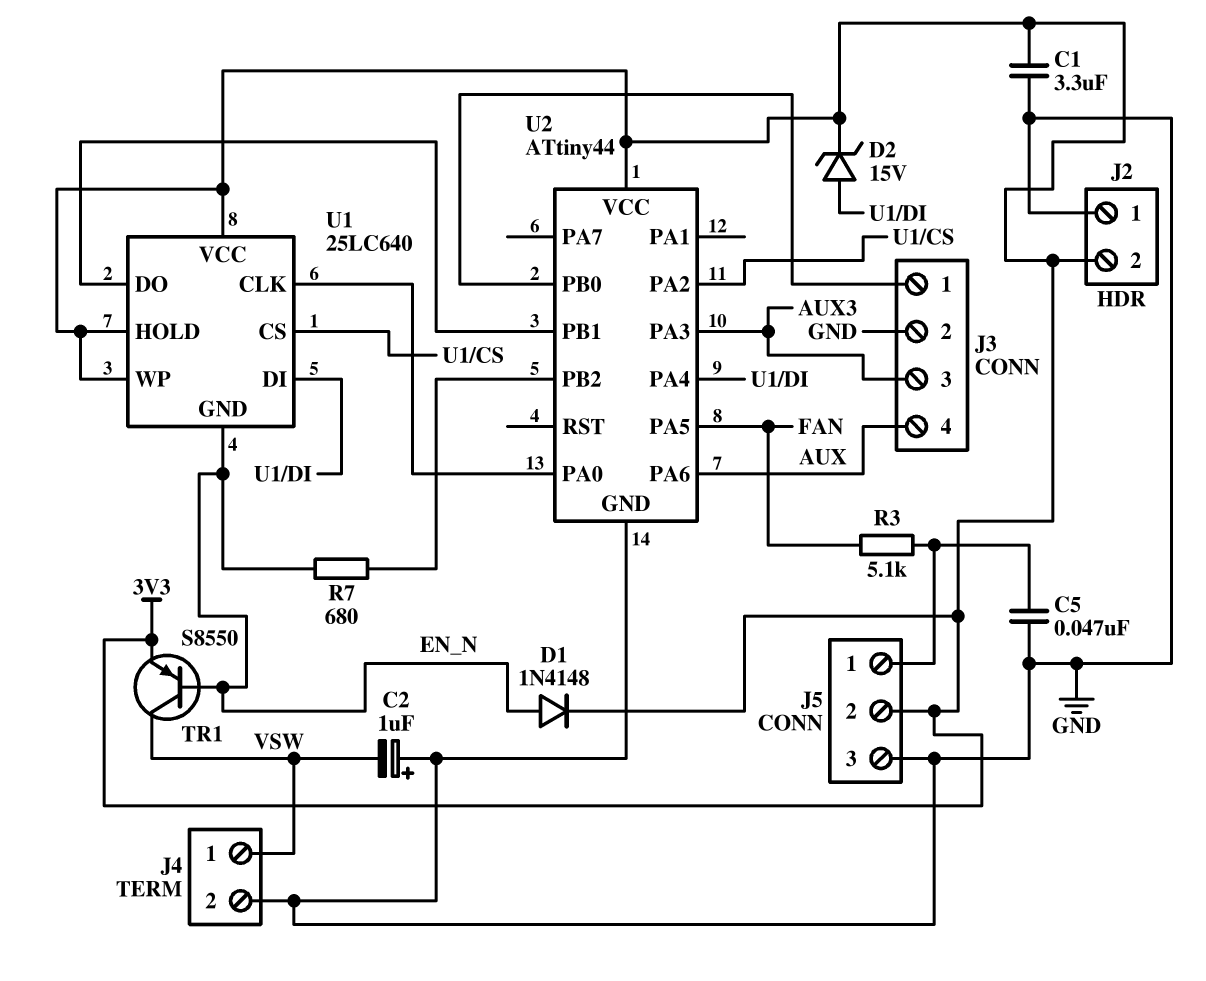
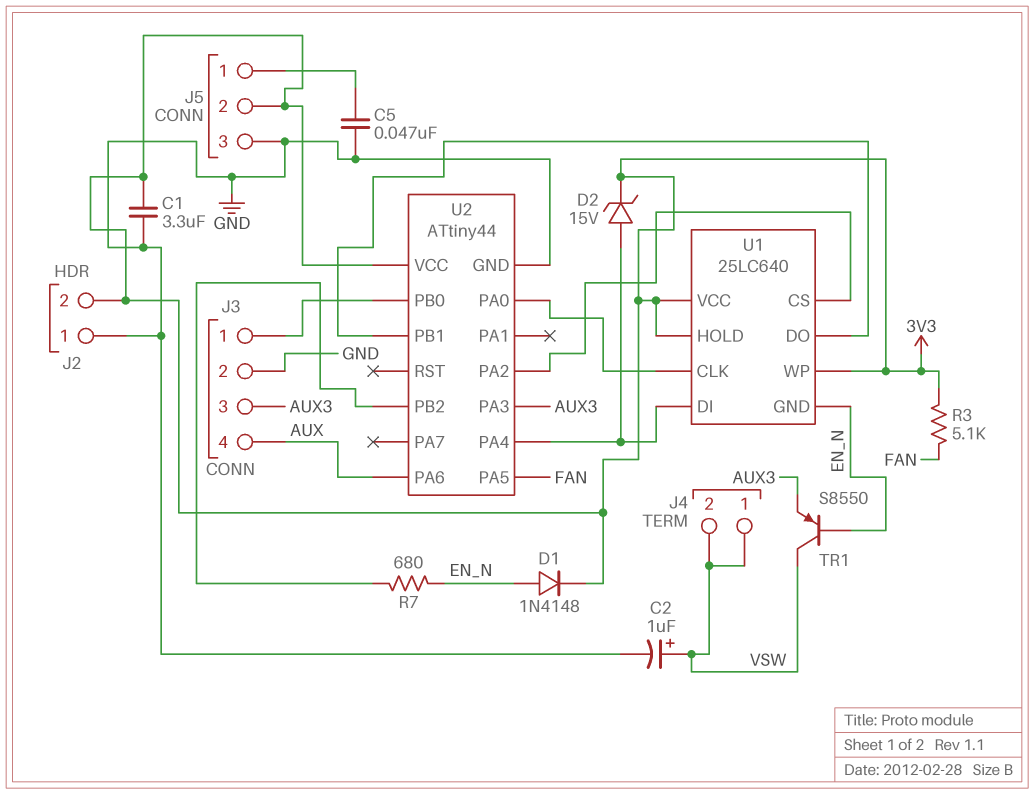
C2: 1uF (plus GND, minus VSW) -> 1uF (plus VSW, minus GND)
J4 pin 2: GND -> VSW
R3: 5.1k (FAN, J5/1) -> 5.1k (3V3, FAN)
TR1: PNP S8550 (B EN_N, C VSW, E 3V3) -> PNP S8550 (B EN_N, C VSW, E AUX3)

